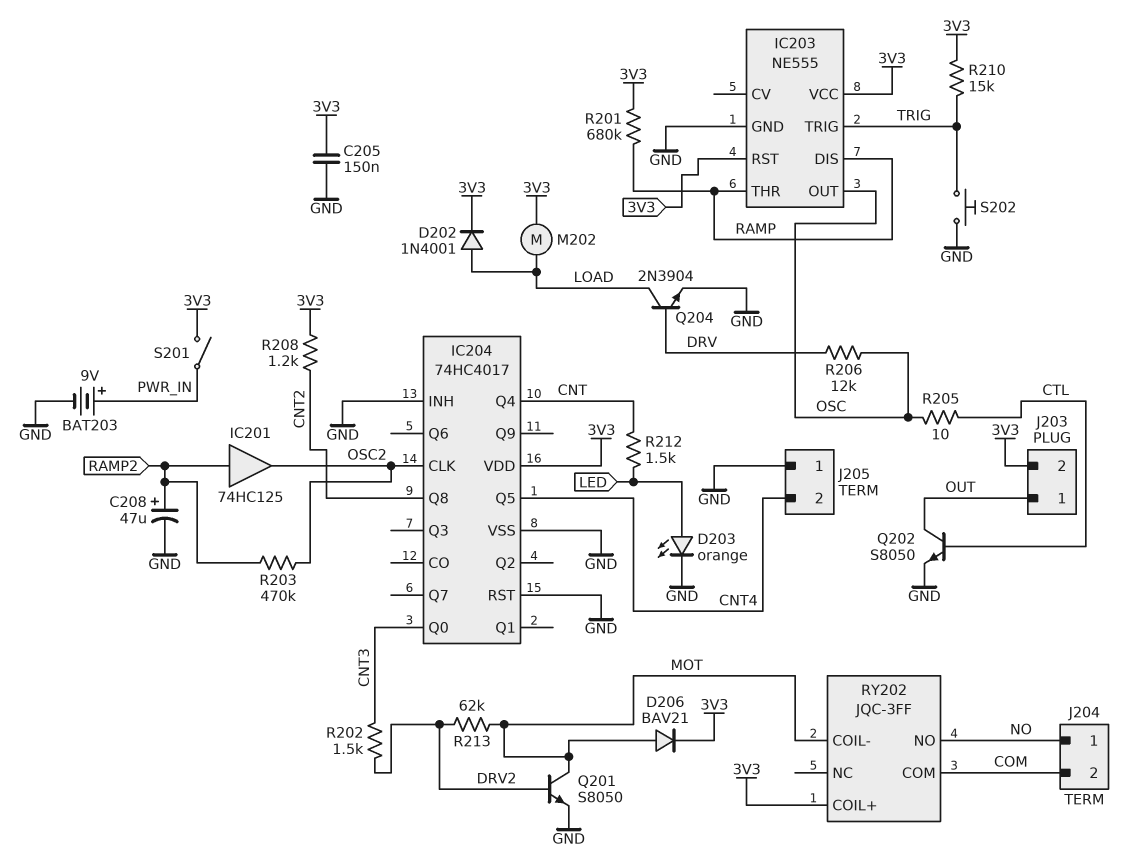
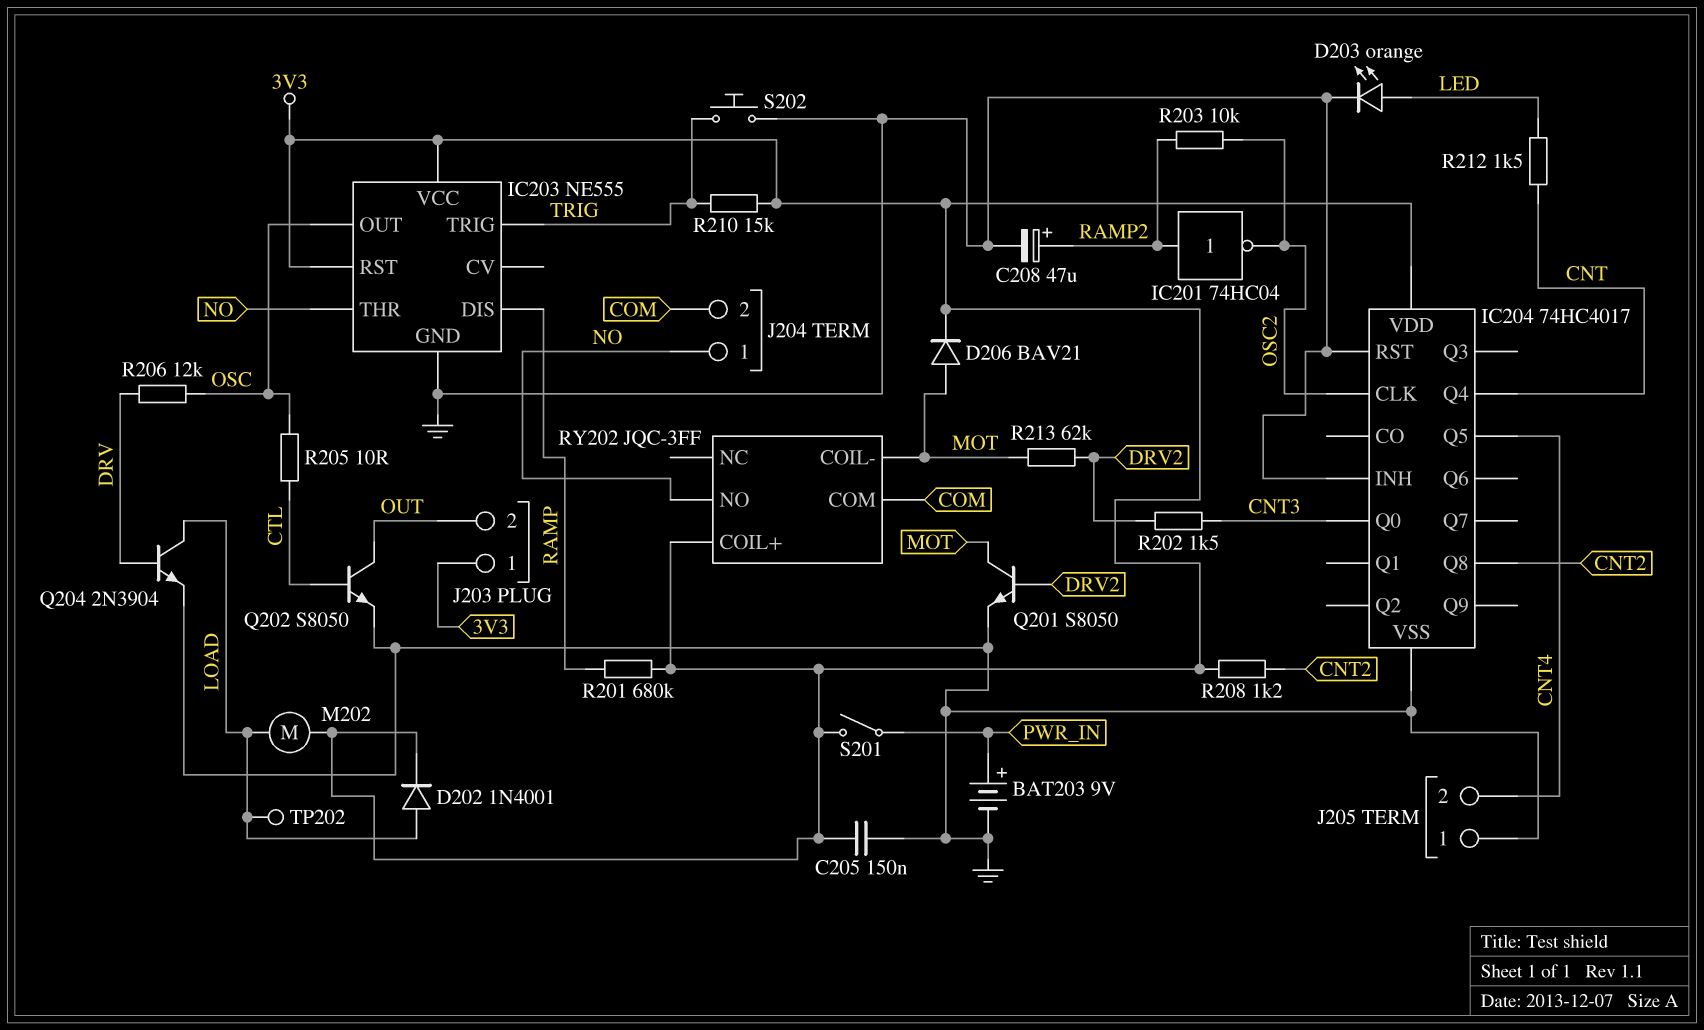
IC201: buffer 74HC125 (in RAMP2, out OSC2) -> NOT 74HC04 (in RAMP2, out OSC2)
IC203 pin THR: RAMP -> NO
J203 pin 1: OUT -> 3V3
J203 pin 2: 3V3 -> OUT
R203: 470k (OSC2, RAMP2) -> 10k (OSC2, RAMP2)
TP202: none -> test point (LOAD)

